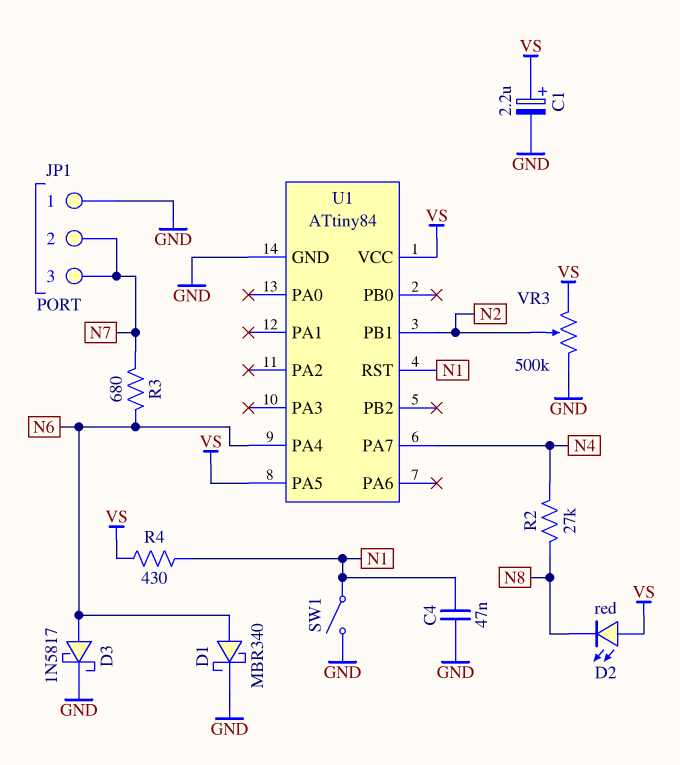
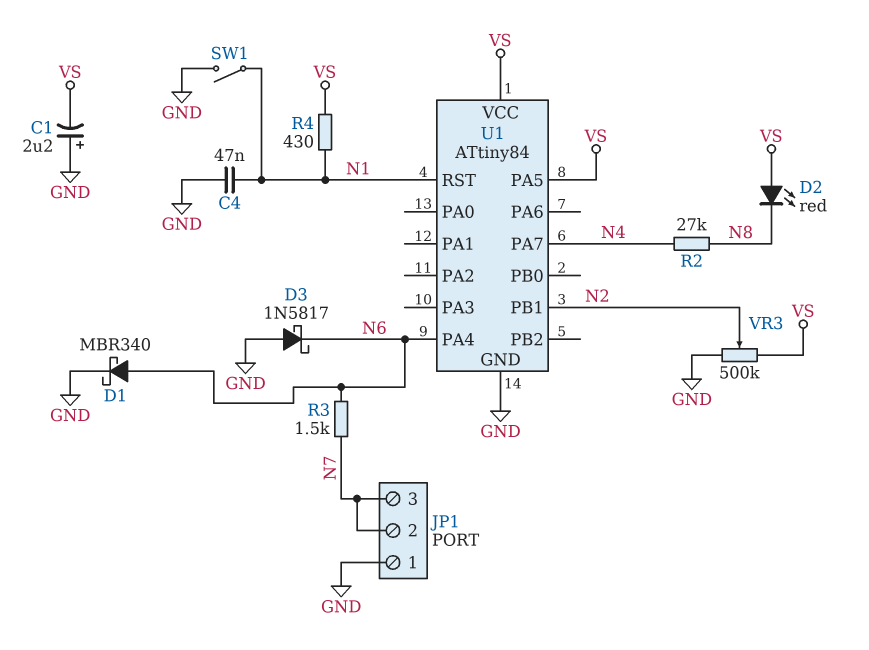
C1: 2.2uF (plus VS, minus GND) -> 2.2uF (plus GND, minus VS)
D3: schottky 1N5817 (A N6, K GND) -> schottky 1N5817 (A GND, K N6)
R3: 680 (N6, N7) -> 1.5k (N6, N7)

